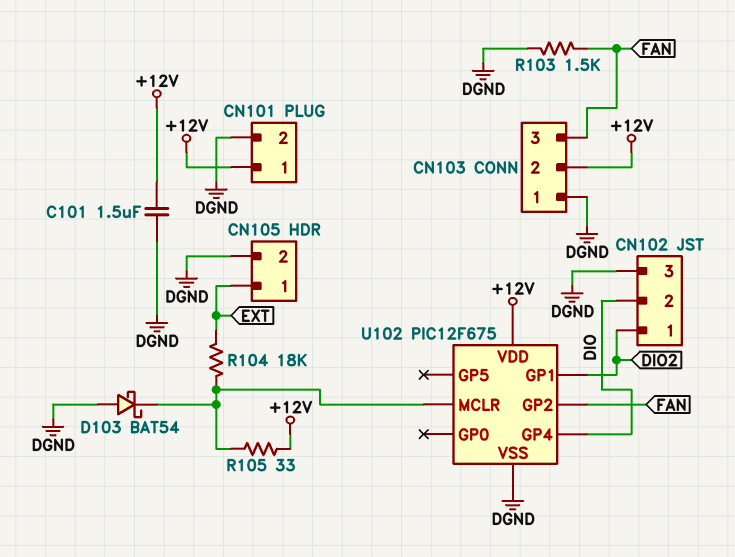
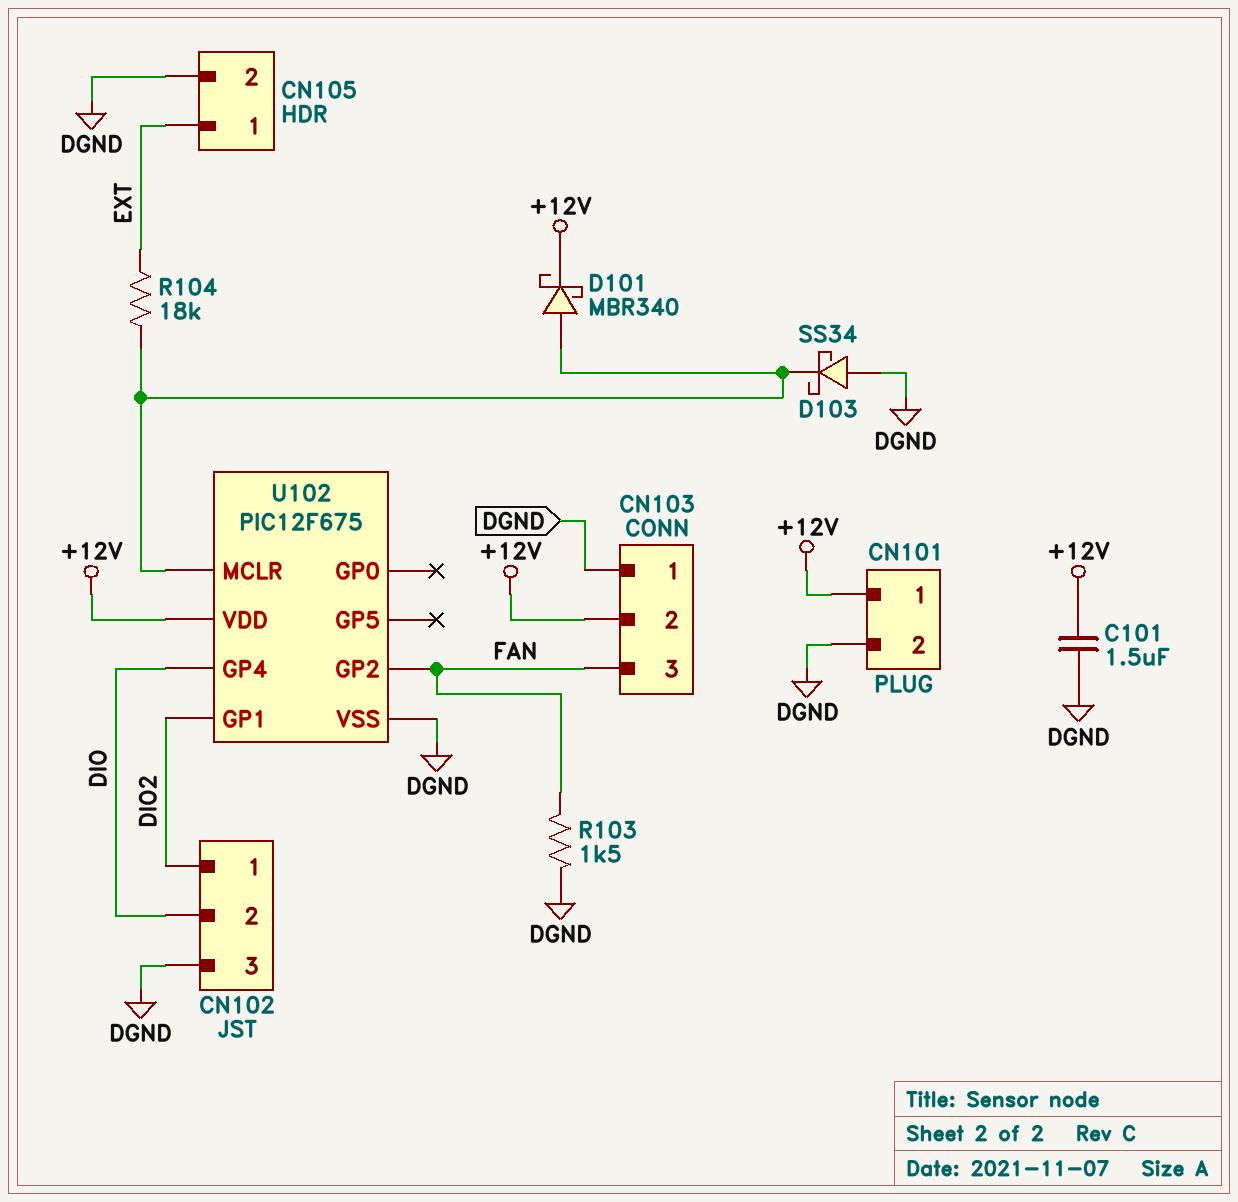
D101: none -> schottky MBR340 (A U102/MCLR, K +12V)
D103: schottky BAT54 (A DGND, K U102/MCLR) -> schottky SS34 (A DGND, K U102/MCLR)
R105: 33 (+12V, U102/MCLR) -> none

